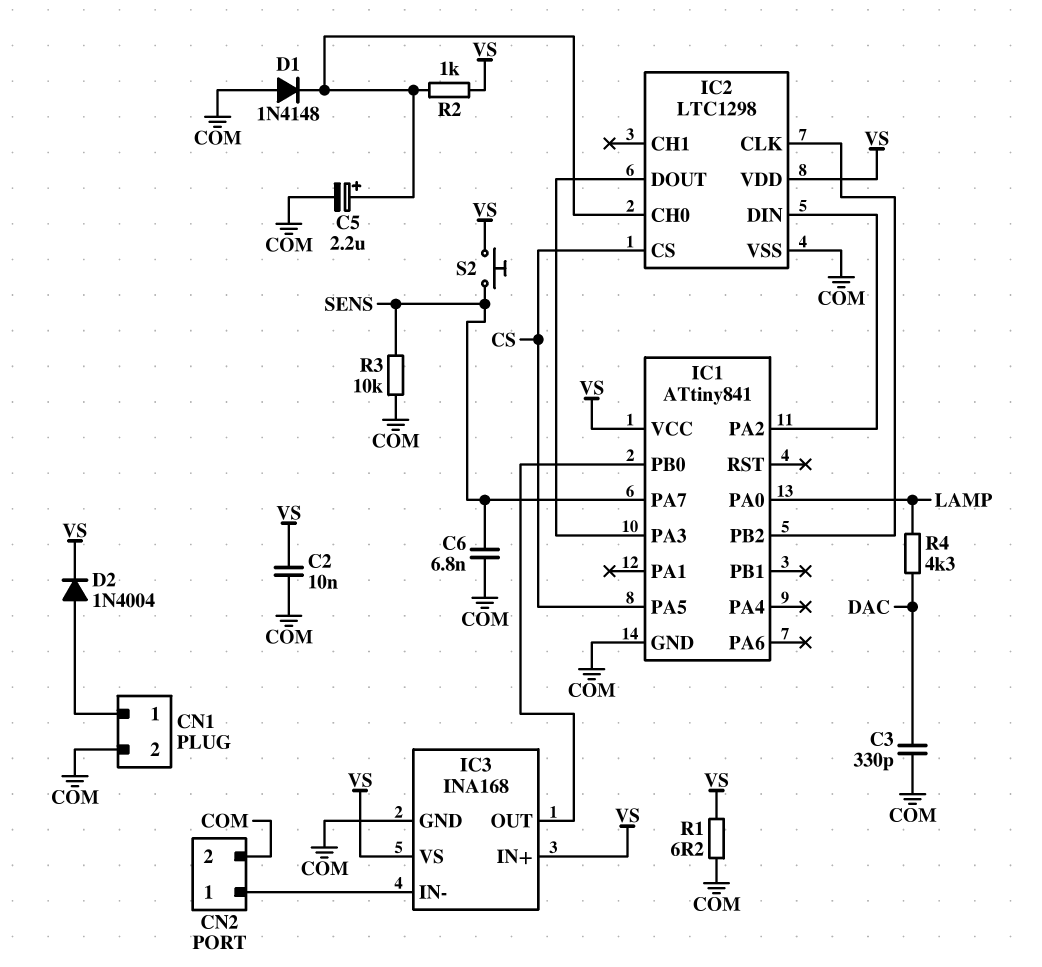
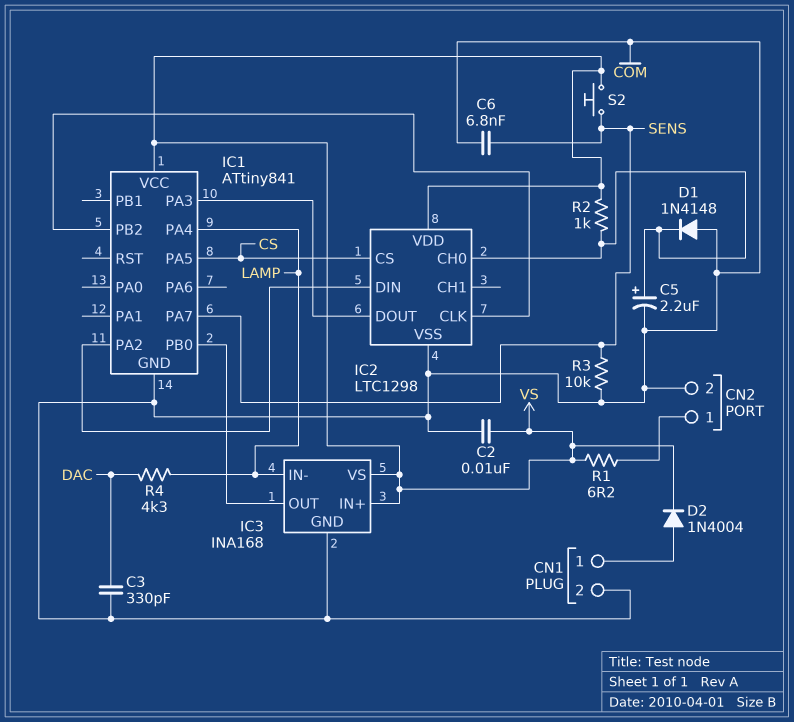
IC1 pin PA0: LAMP -> none
IC1 pin PA4: none -> LAMP
IC3 pin IN-: CN2/1 -> LAMP
R1: 6.2 (COM, VS) -> 6.2 (CN2/1, VS)

